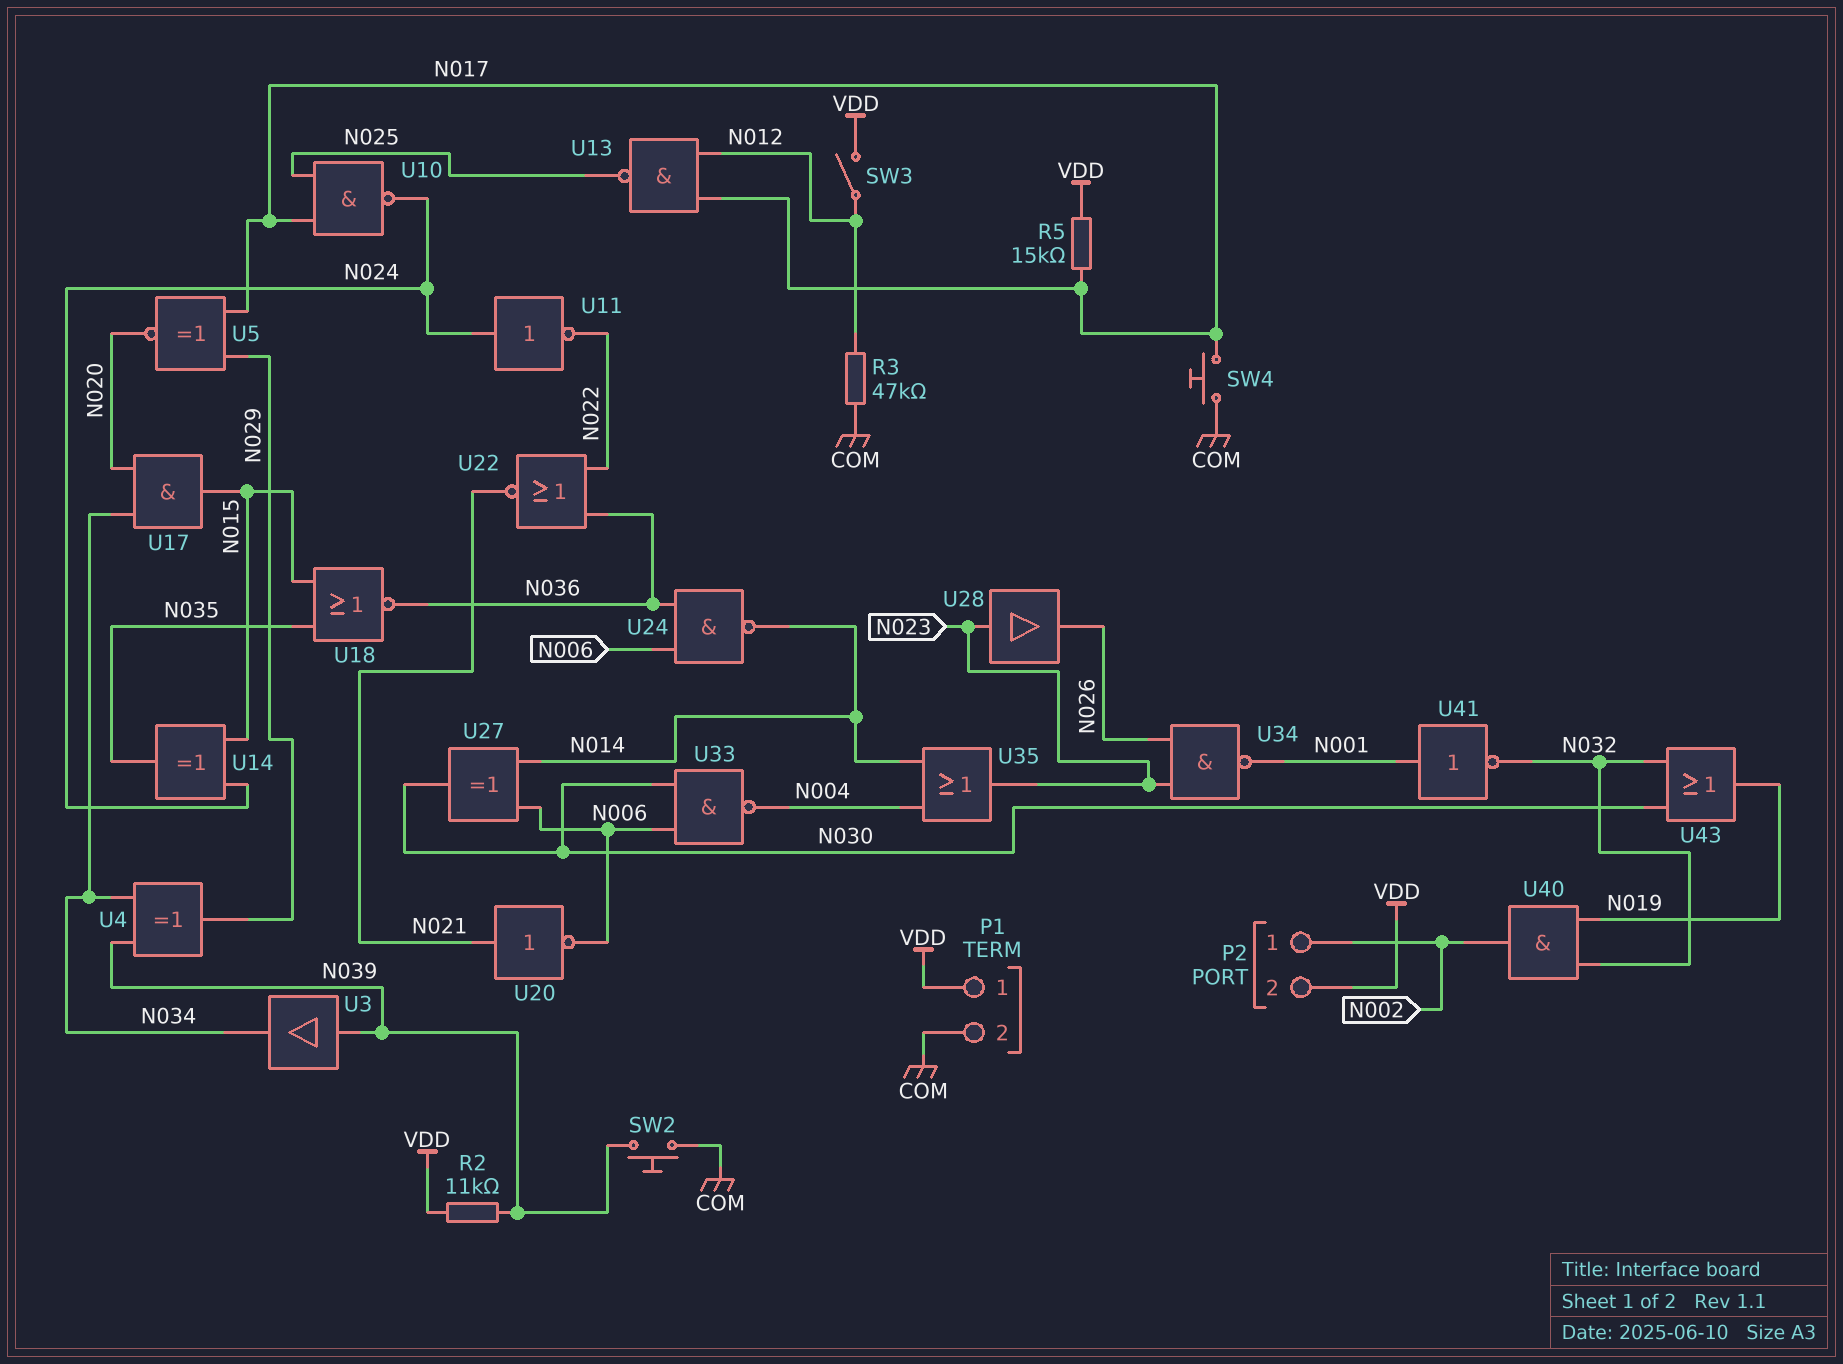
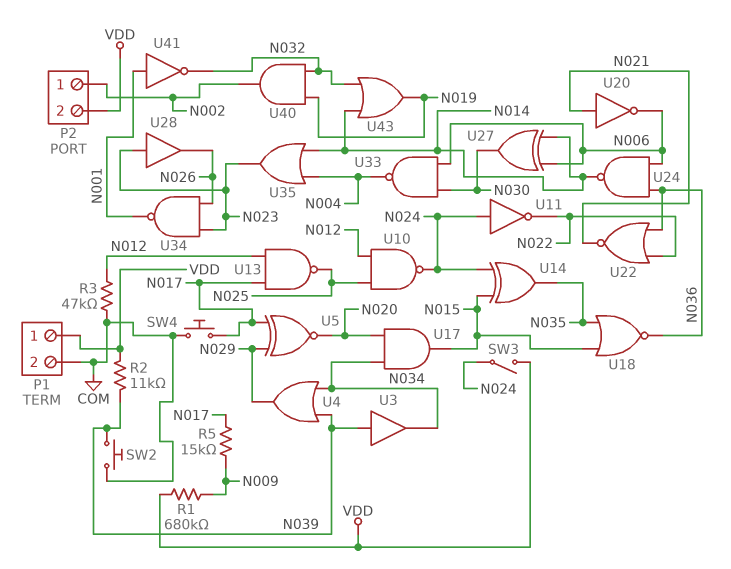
R1: none -> 680k (N009, VDD)
R5: 15k (N017, VDD) -> 15k (N009, N017)
SW3: switch (N012, VDD) -> switch (N024, VDD)
U4: XOR (in N034, in N039, out N029) -> OR (in N034, in N039, out N029)
U10: NAND (in N017, in N025, out N024) -> NAND (in N012, in N025, out N024)
U43: OR (in N030, in N032, out N019) -> OR (in N014, in N032, out N019)

